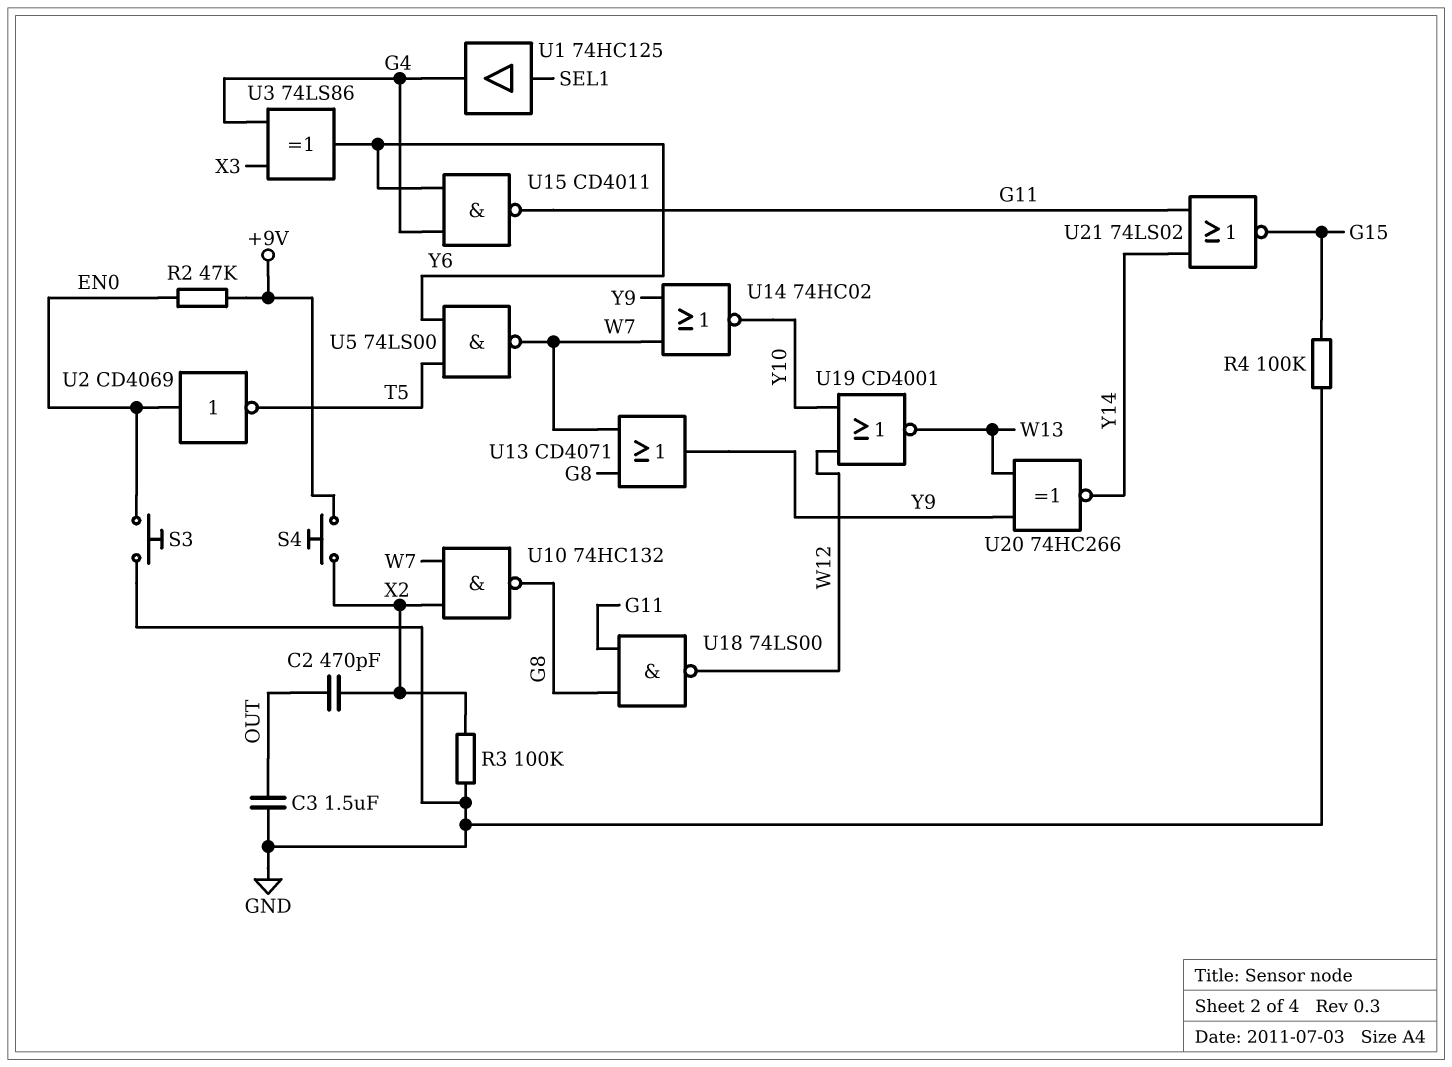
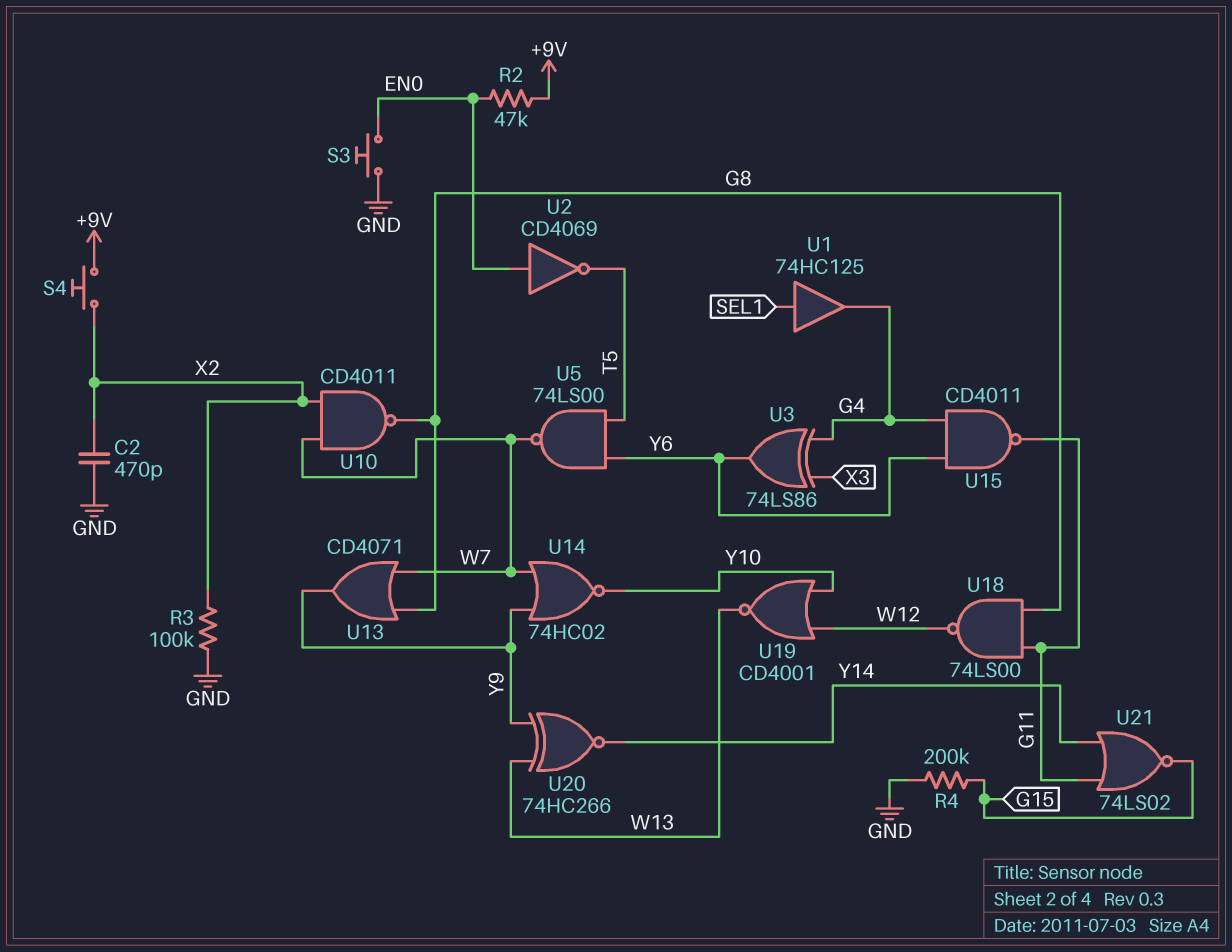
C2: 470pF (OUT, X2) -> 470pF (GND, X2)
C3: 1.5uF (GND, OUT) -> none
R4: 100k (G15, GND) -> 200k (G15, GND)
U10: NAND 74HC132 (in W7, in X2, out G8) -> NAND CD4011 (in W7, in X2, out G8)

